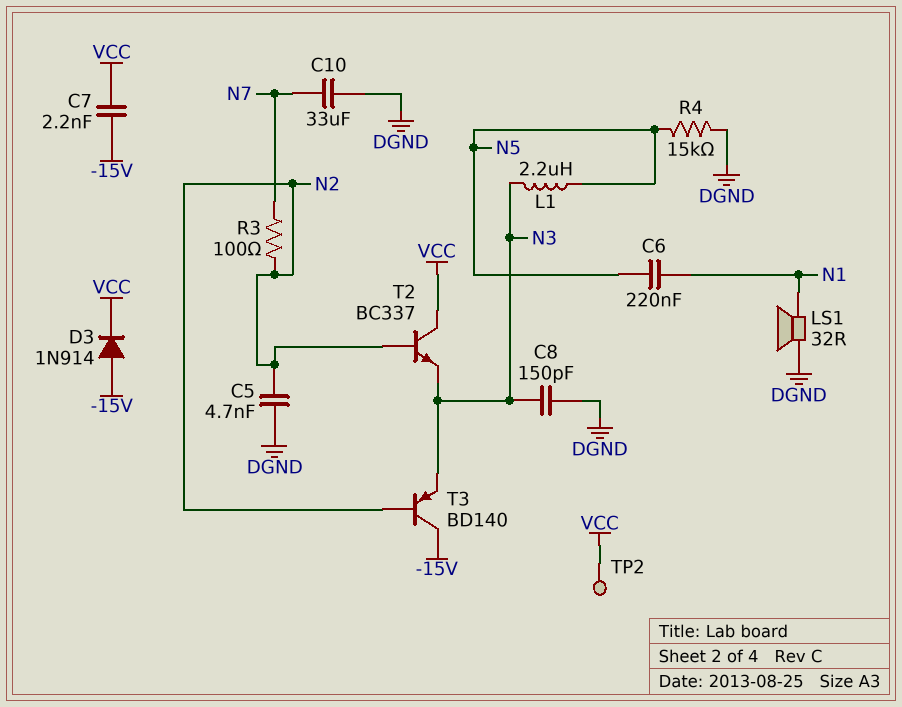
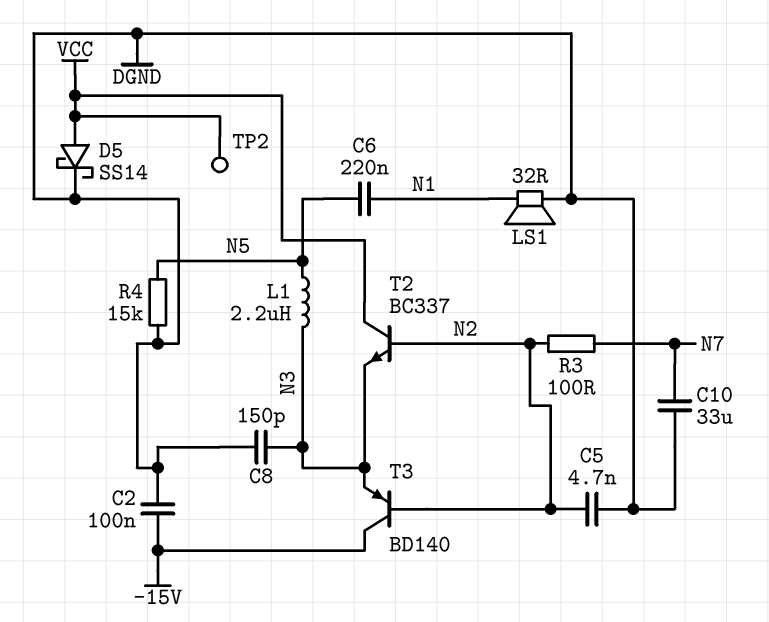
C2: none -> 100nF (-15V, DGND)
C7: 2.2nF (-15V, VCC) -> none
D3: diode 1N914 (A -15V, K VCC) -> none
D5: none -> schottky SS14 (A VCC, K DGND)

